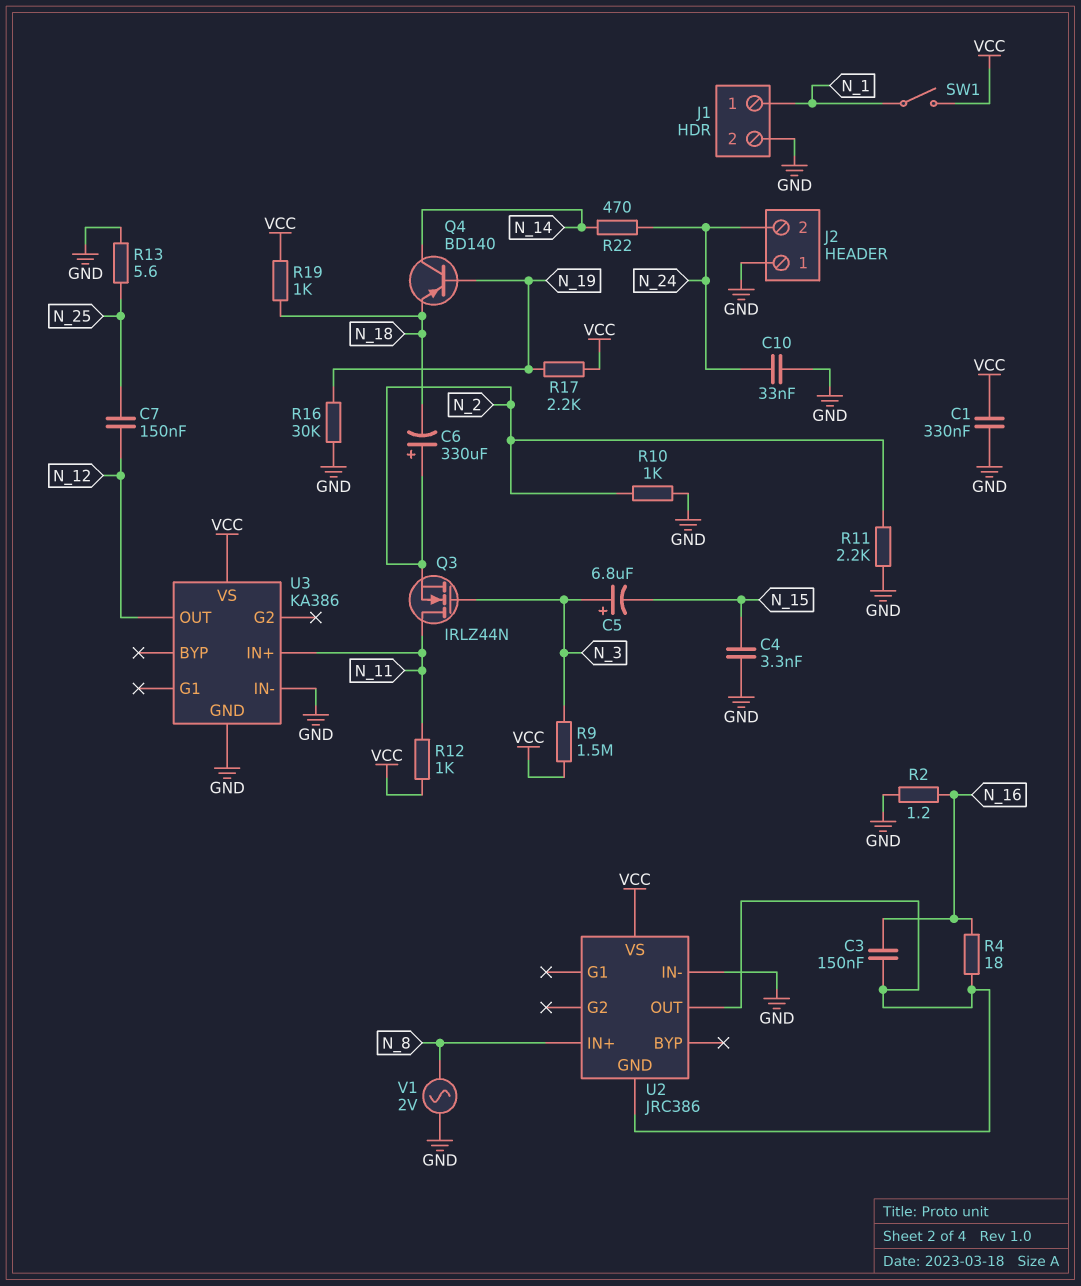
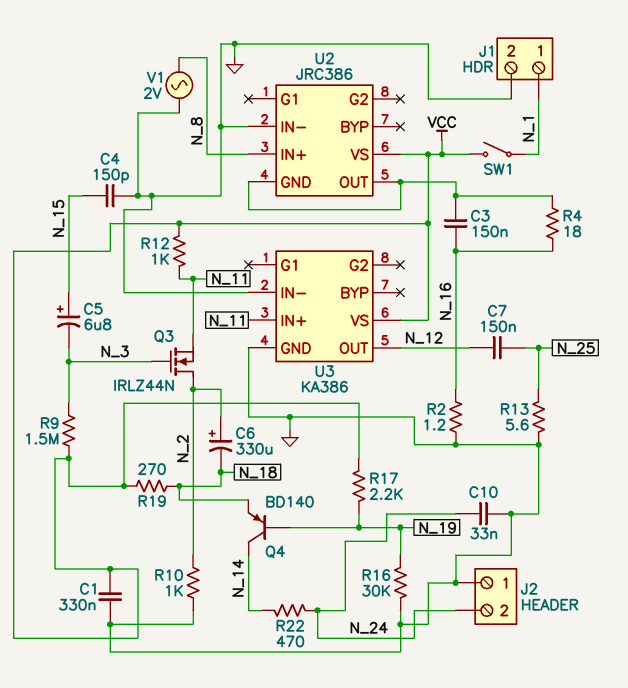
C4: 3.3nF (GND, N_15) -> 150pF (GND, N_15)
C5: 6.8uF (plus N_3, minus N_15) -> 6.8uF (plus N_15, minus N_3)
Q3: NMOS IRLZ44N (G N_3, D N_11, S N_2) -> NMOS IRLZ44N (G N_3, D N_2, S N_11)
R11: 2.2k (GND, N_2) -> none
R19: 1k (N_18, VCC) -> 270 (N_18, VCC)

